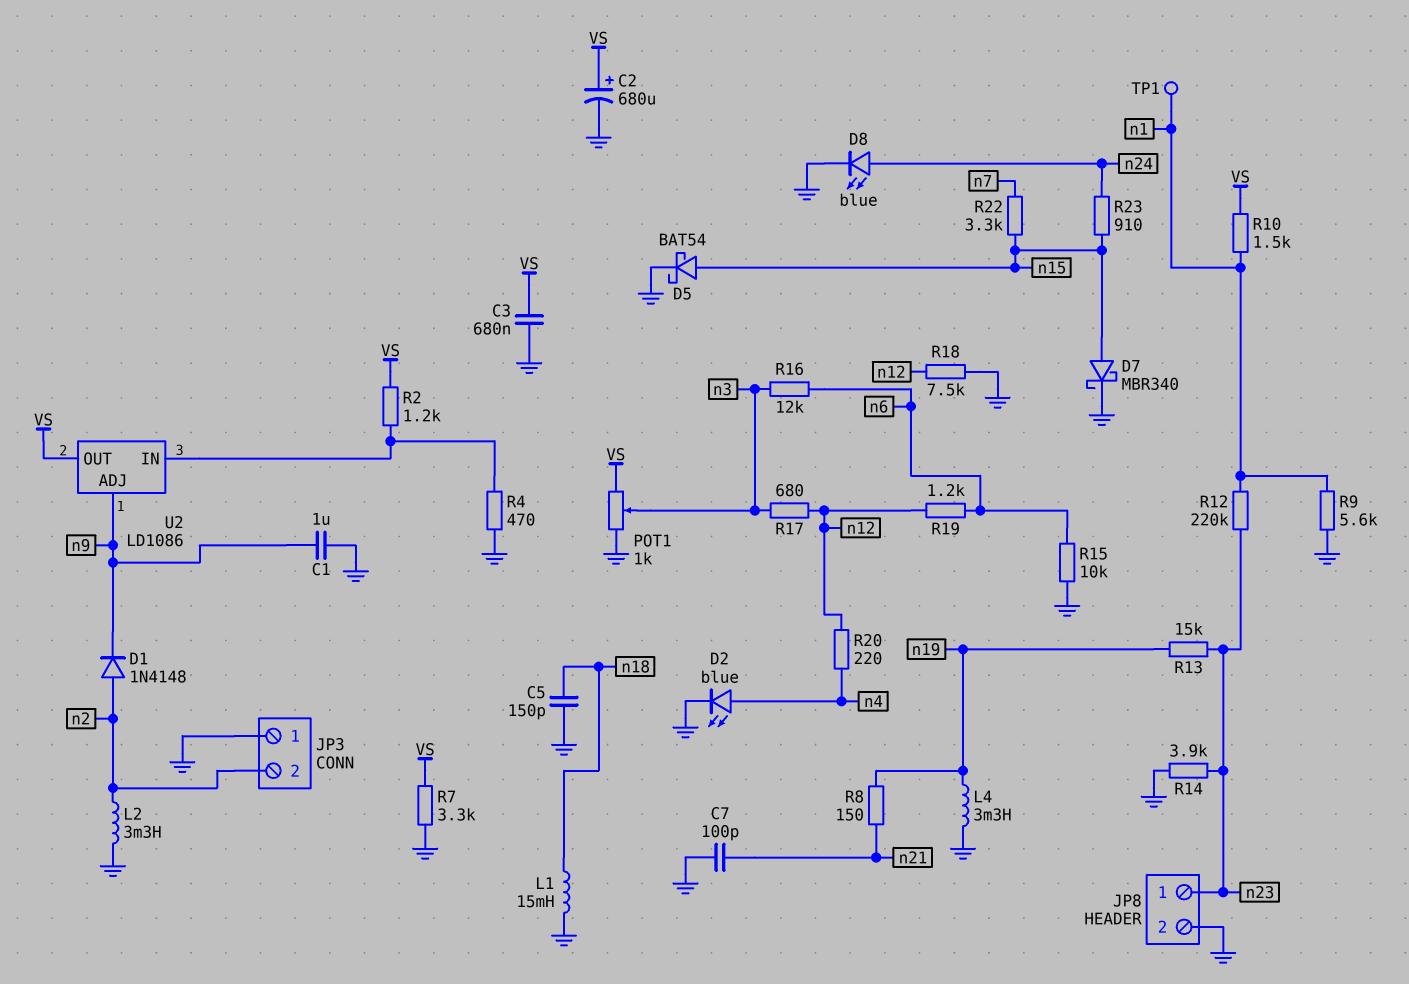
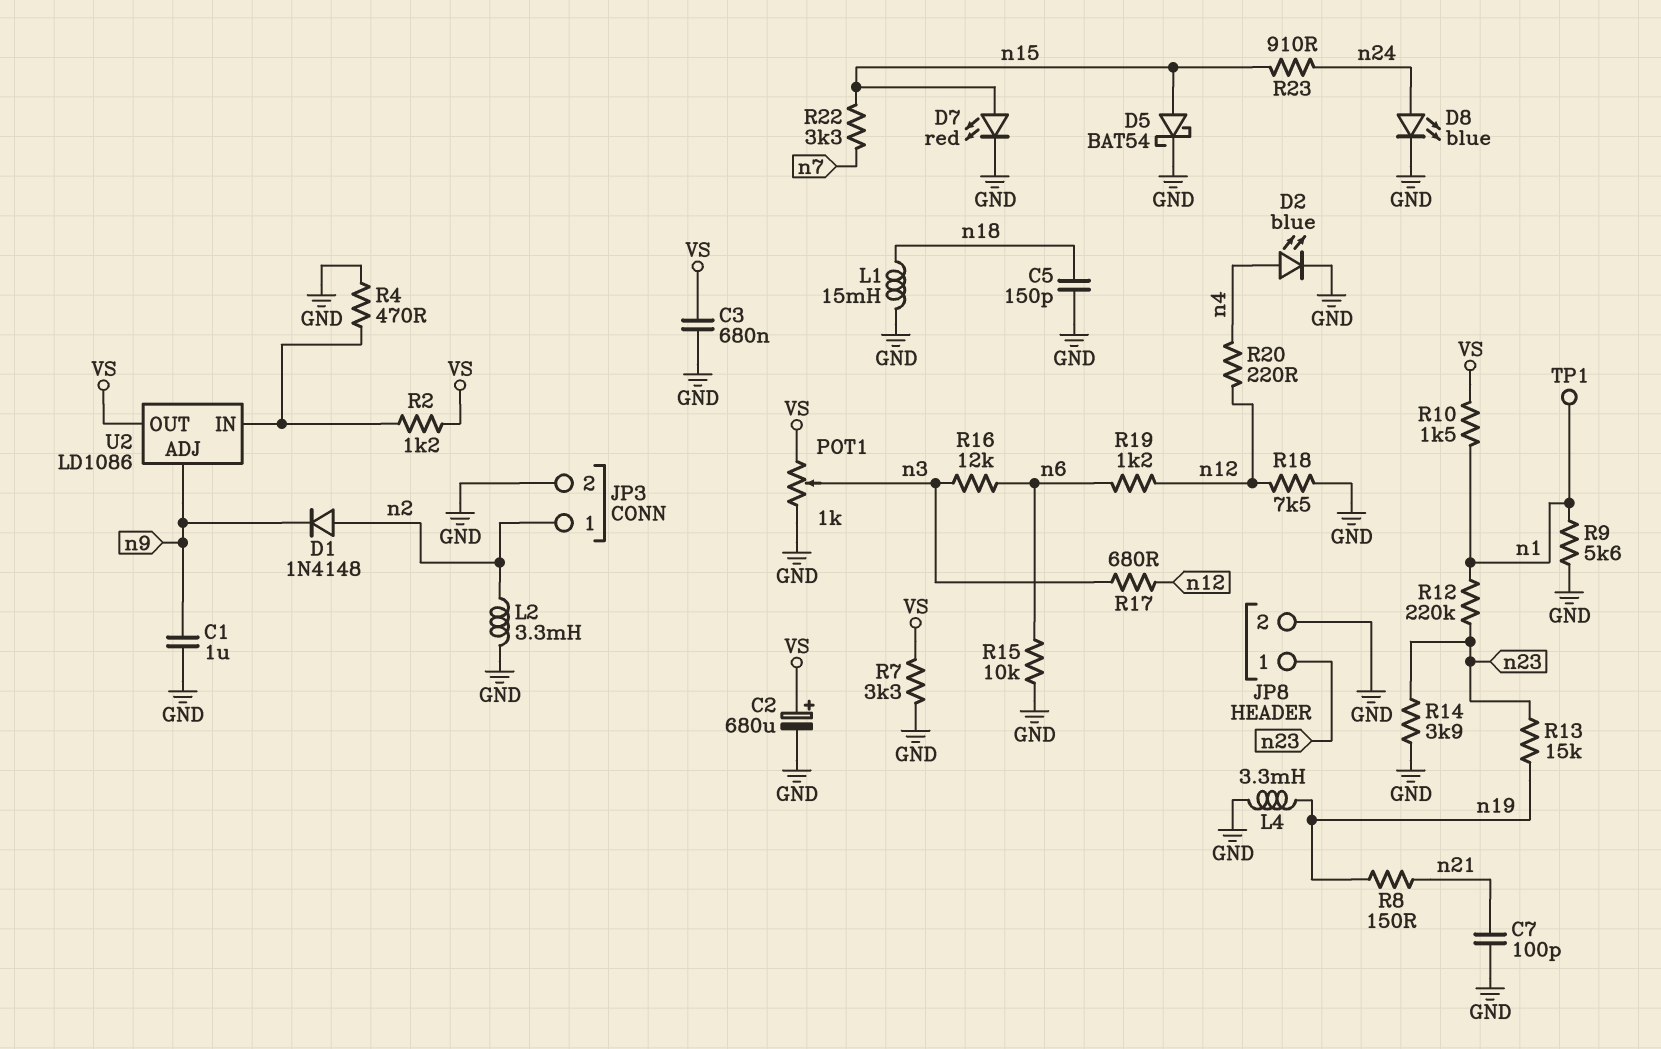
D7: schottky MBR340 (A n15, K GND) -> LED red (A n15, K GND)
JP3 pin 1: GND -> n2
JP3 pin 2: n2 -> GND

